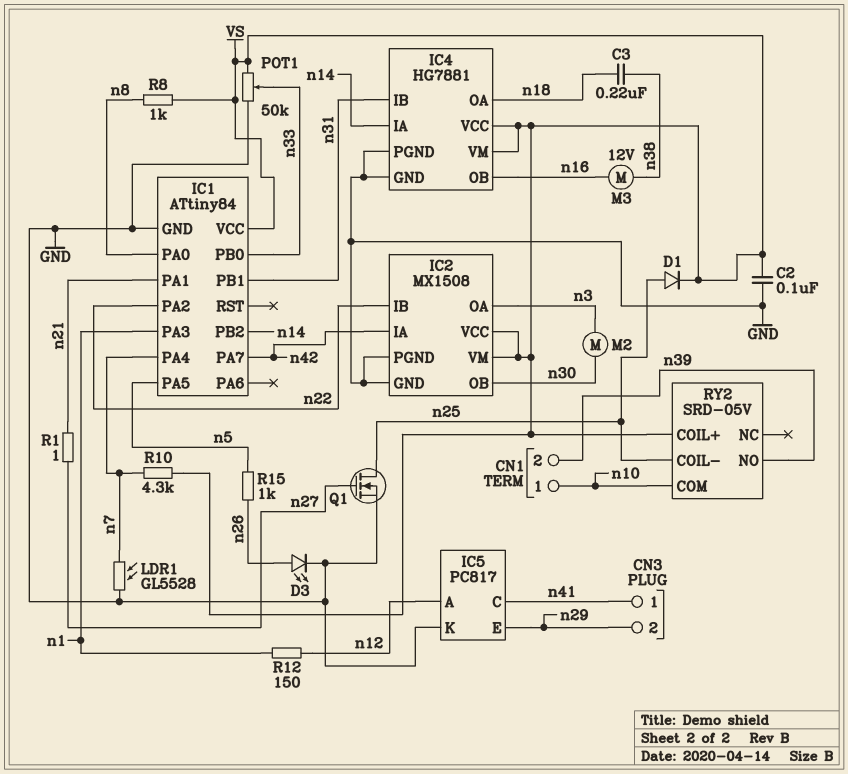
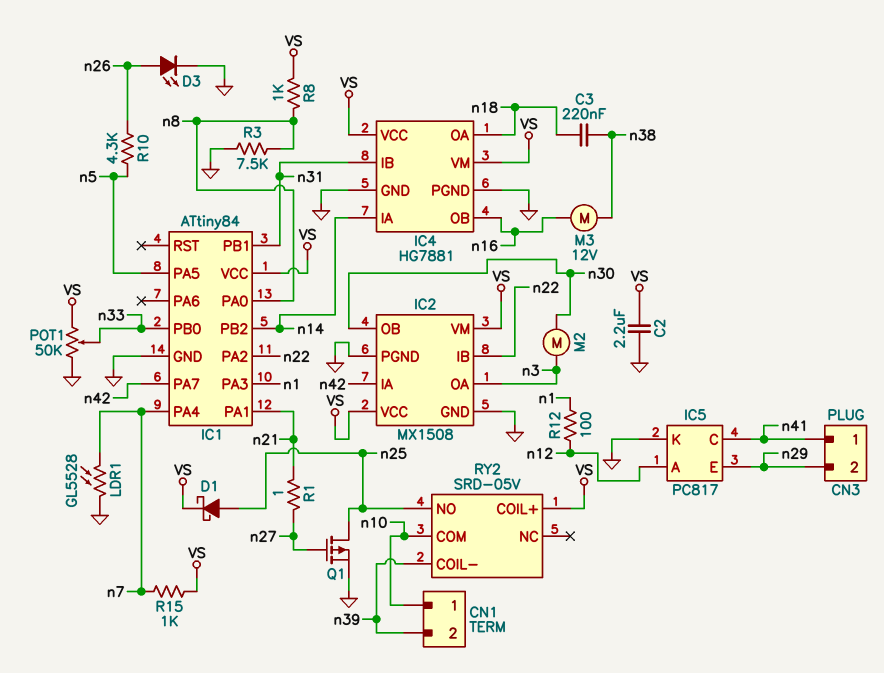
C2: 100nF (GND, VS) -> 2.2uF (GND, VS)
D1: diode (A n25, K VS) -> schottky (A n25, K VS)
Q1: NMOS (G n27, D n25, S GND) -> PMOS (G n27, D n25, S GND)
R3: none -> 7.5k (GND, n8)
R10: 4.3k (VS, n7) -> 4.3k (n5, n26)
R12: 150 (n1, n12) -> 100 (n1, n12)
R15: 1k (n5, n26) -> 1k (VS, n7)
RY2 pin COIL-: n25 -> n39
RY2 pin NO: n39 -> n25

